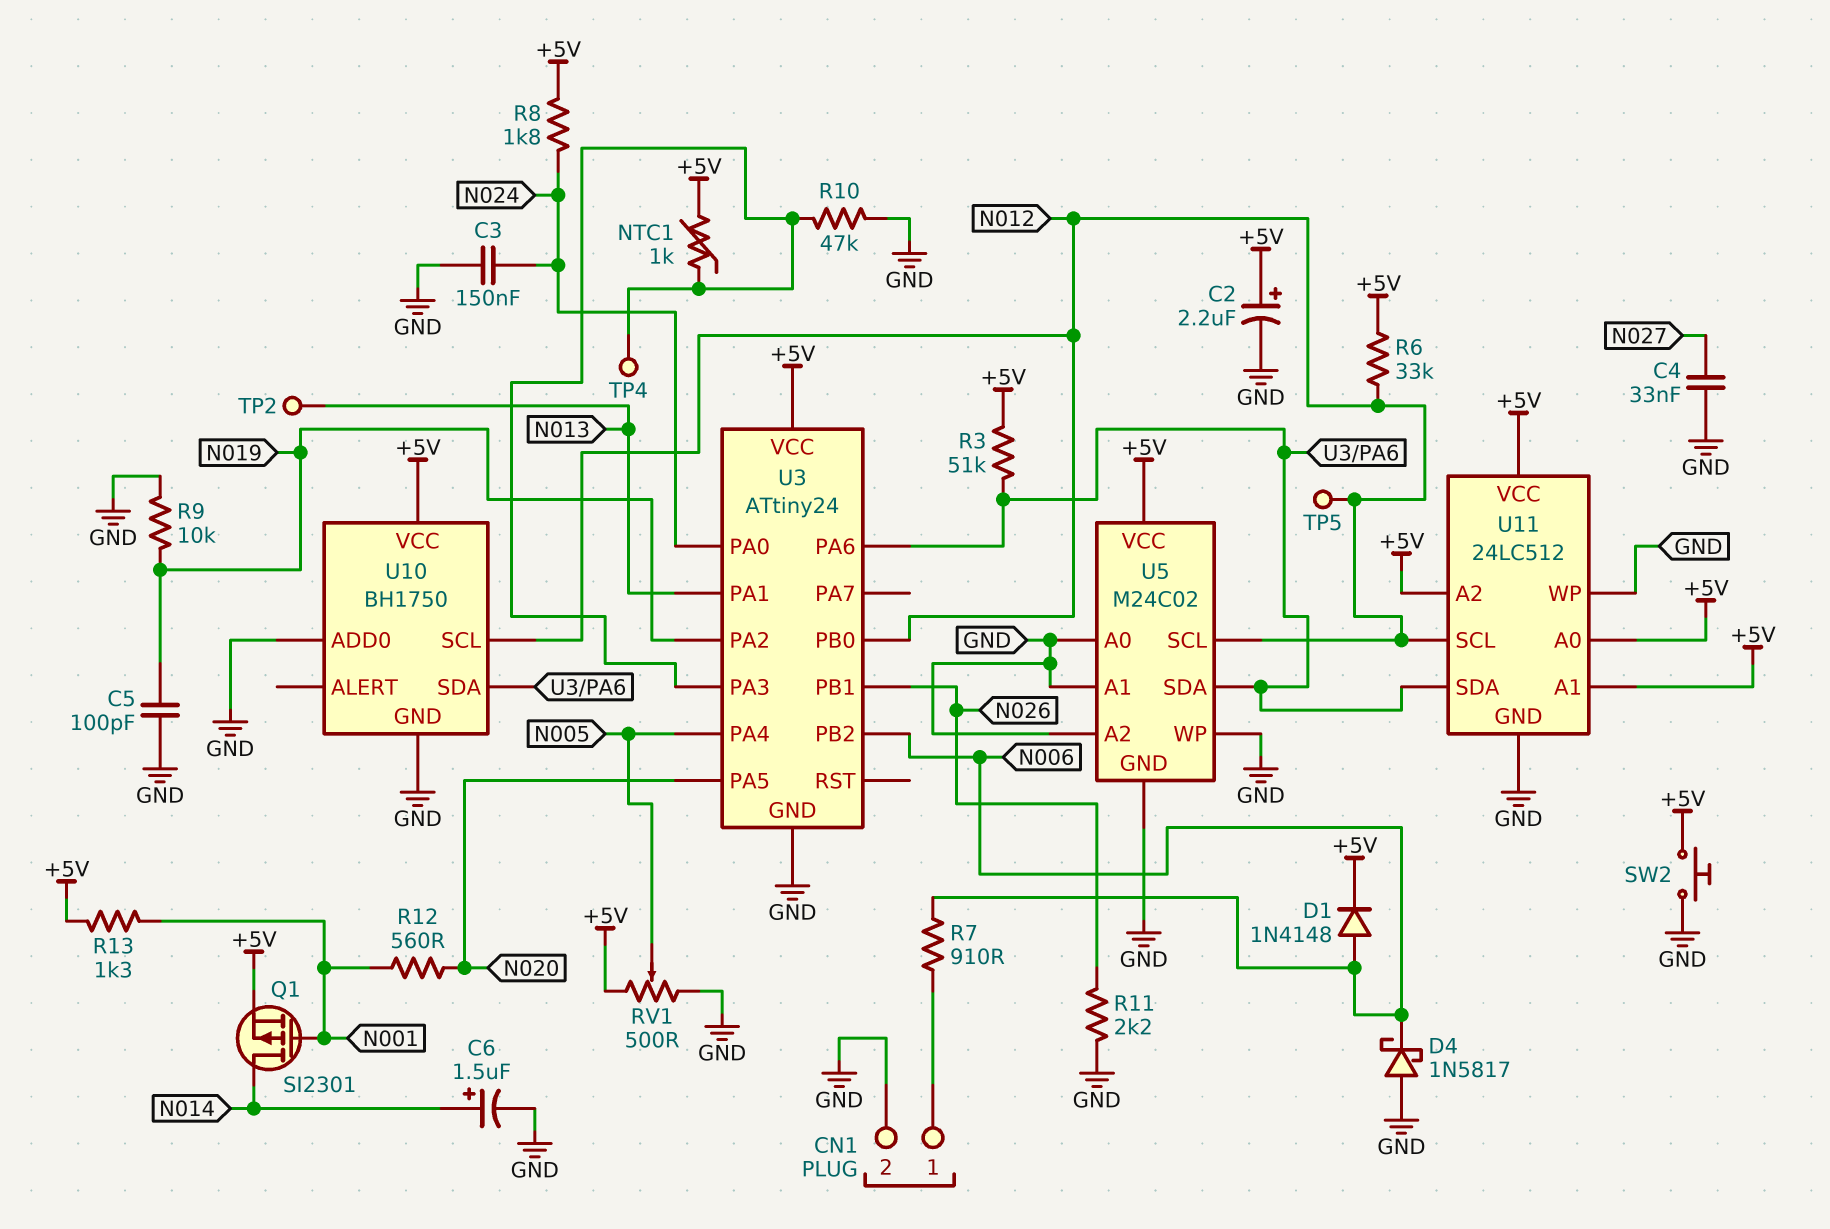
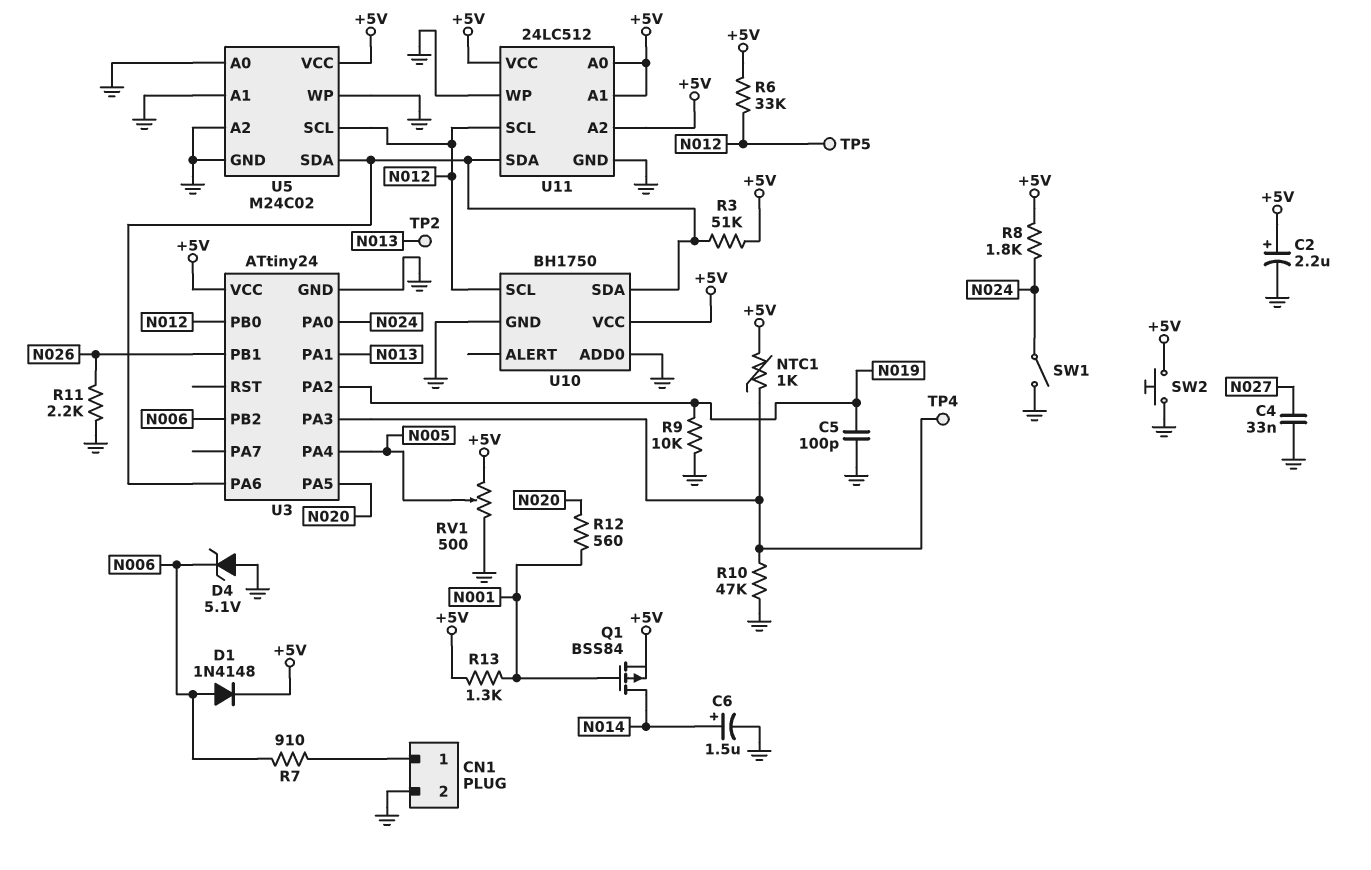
C3: 150nF (GND, N024) -> none
D4: schottky 1N5817 (A GND, K N006) -> zener 5.1V (A GND, K N006)
Q1: PMOS SI2301 (G N001, D N014, S +5V) -> PMOS BSS84 (G N001, D N014, S +5V)
SW1: none -> switch (GND, N024)

